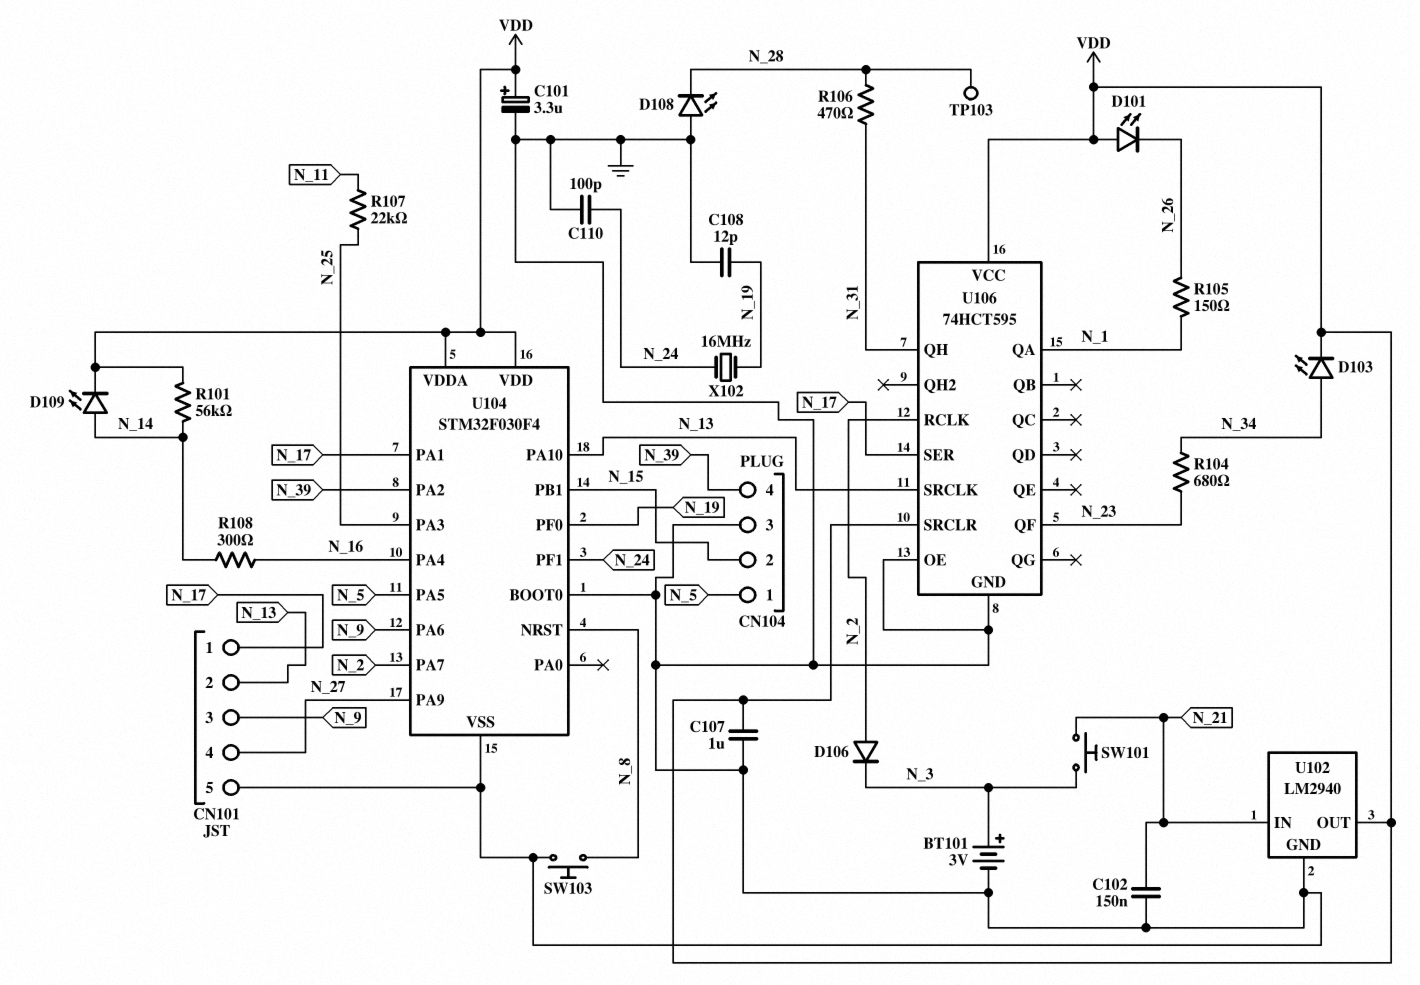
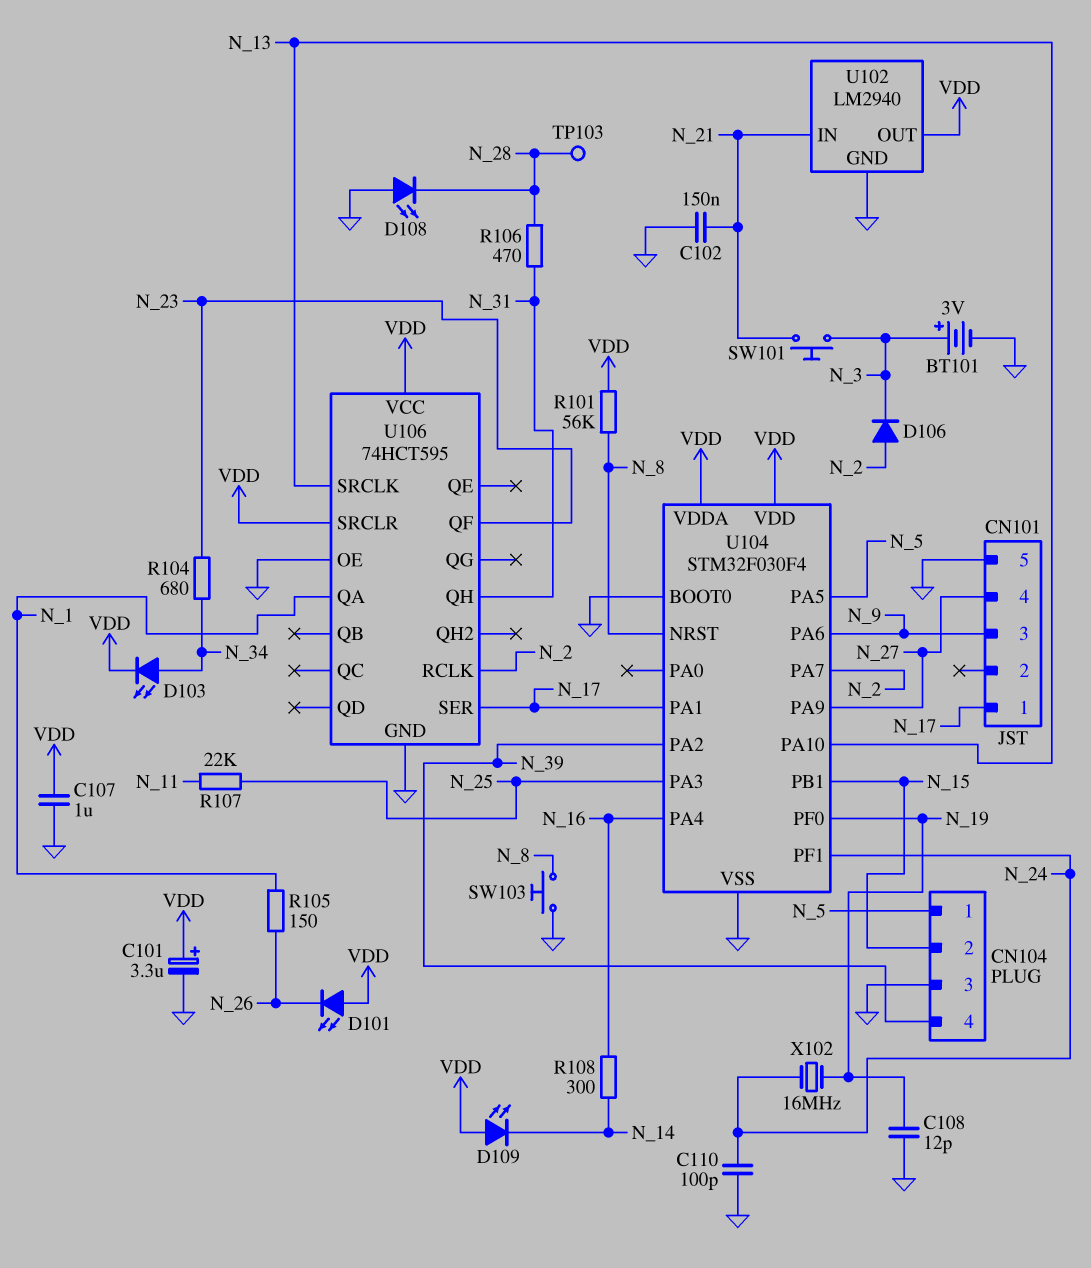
CN101 pin 2: N_13 -> none
D109: LED (A N_14, K VDD) -> LED (A VDD, K N_14)
R101: 56k (N_14, VDD) -> 56k (N_8, VDD)

